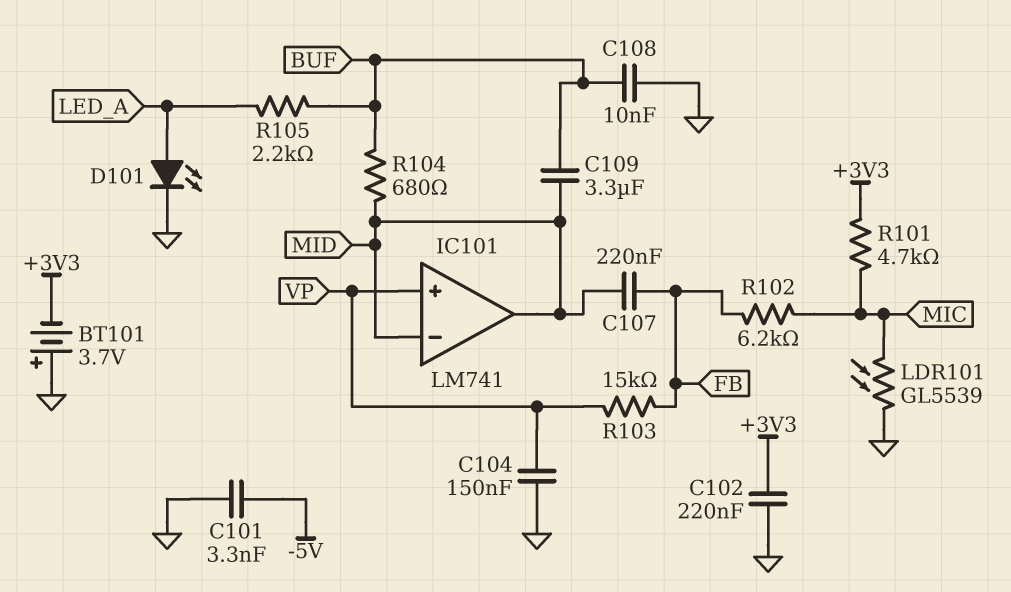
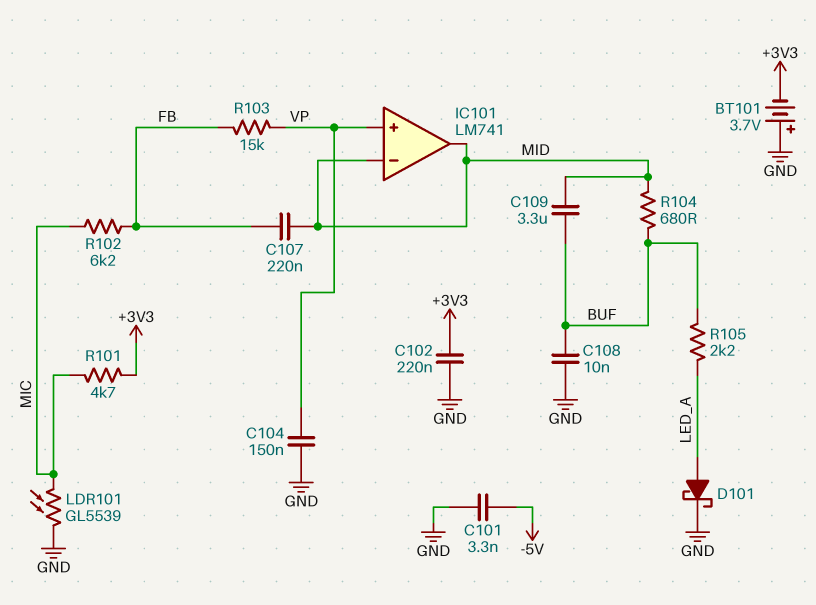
D101: LED (A LED_A, K GND) -> schottky (A LED_A, K GND)

